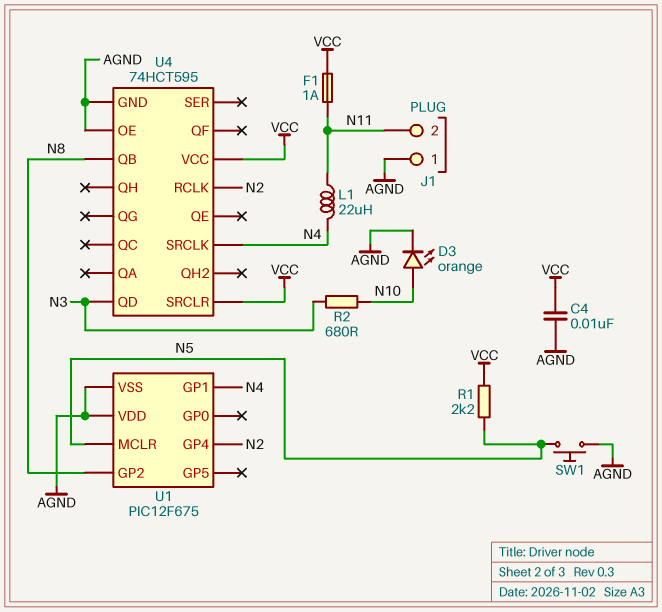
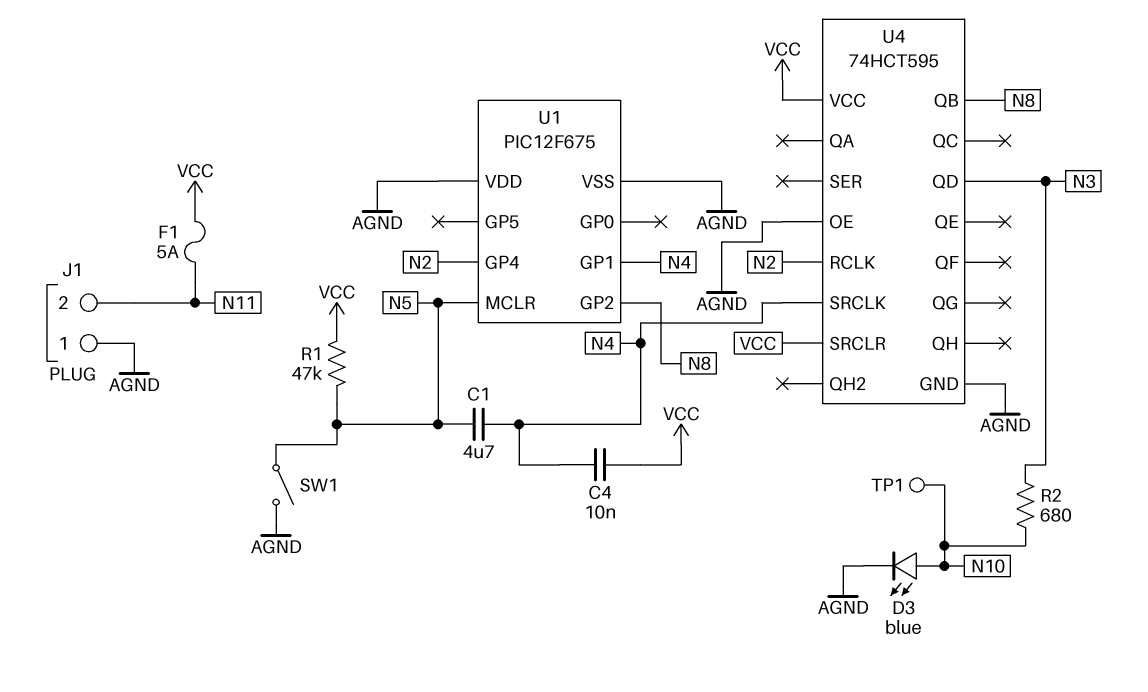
C1: none -> 4.7uF (N4, N5)
C4: 10nF (AGND, VCC) -> 10nF (N4, VCC)
D3: LED orange (A N10, K AGND) -> LED blue (A N10, K AGND)
F1: 1A (N11, VCC) -> 5A (N11, VCC)
L1: 22uH (N4, N11) -> none
R1: 2.2k (N5, VCC) -> 47k (N5, VCC)
SW1: button (AGND, N5) -> switch (AGND, N5)
TP1: none -> test point (N10)

